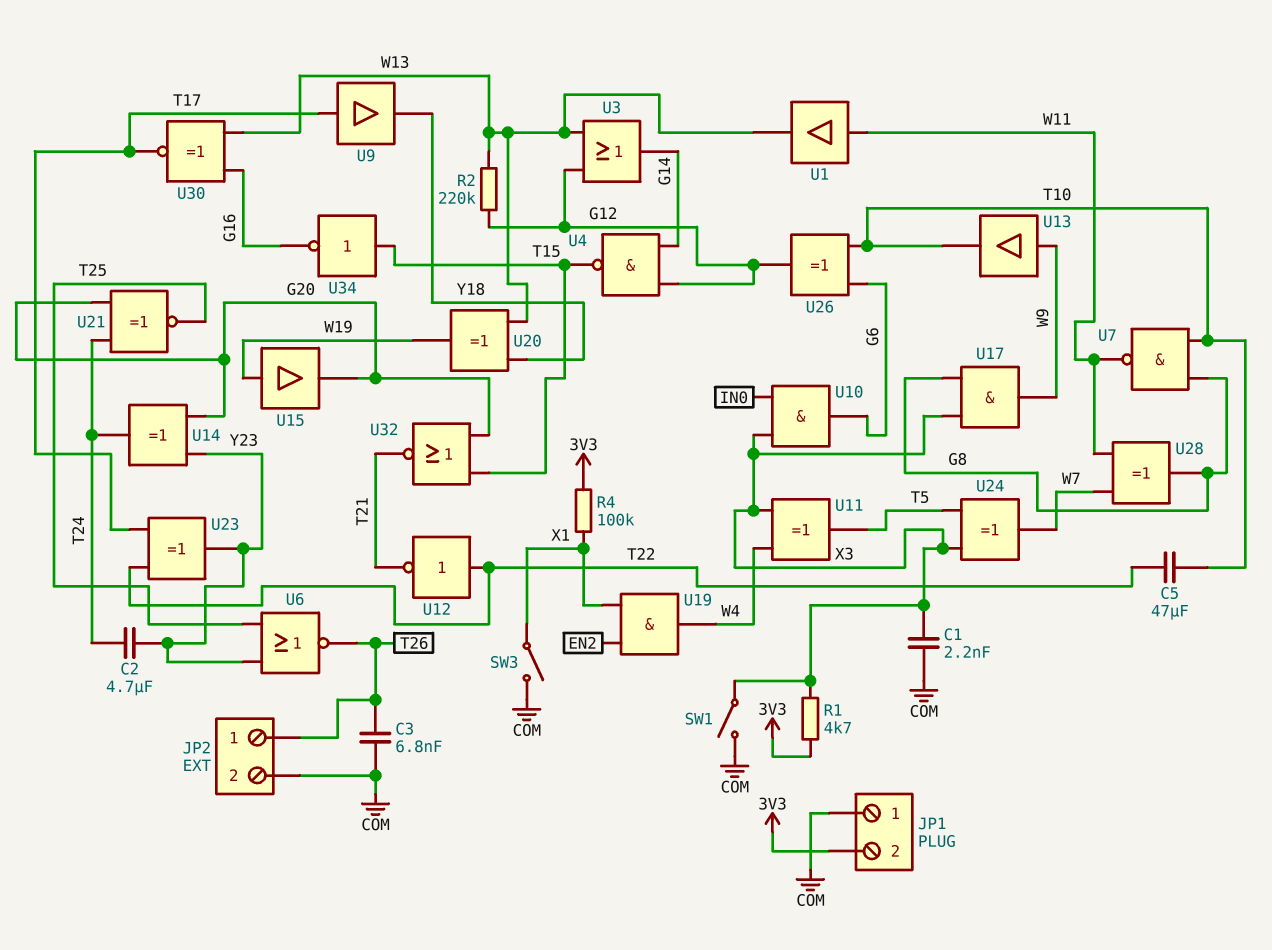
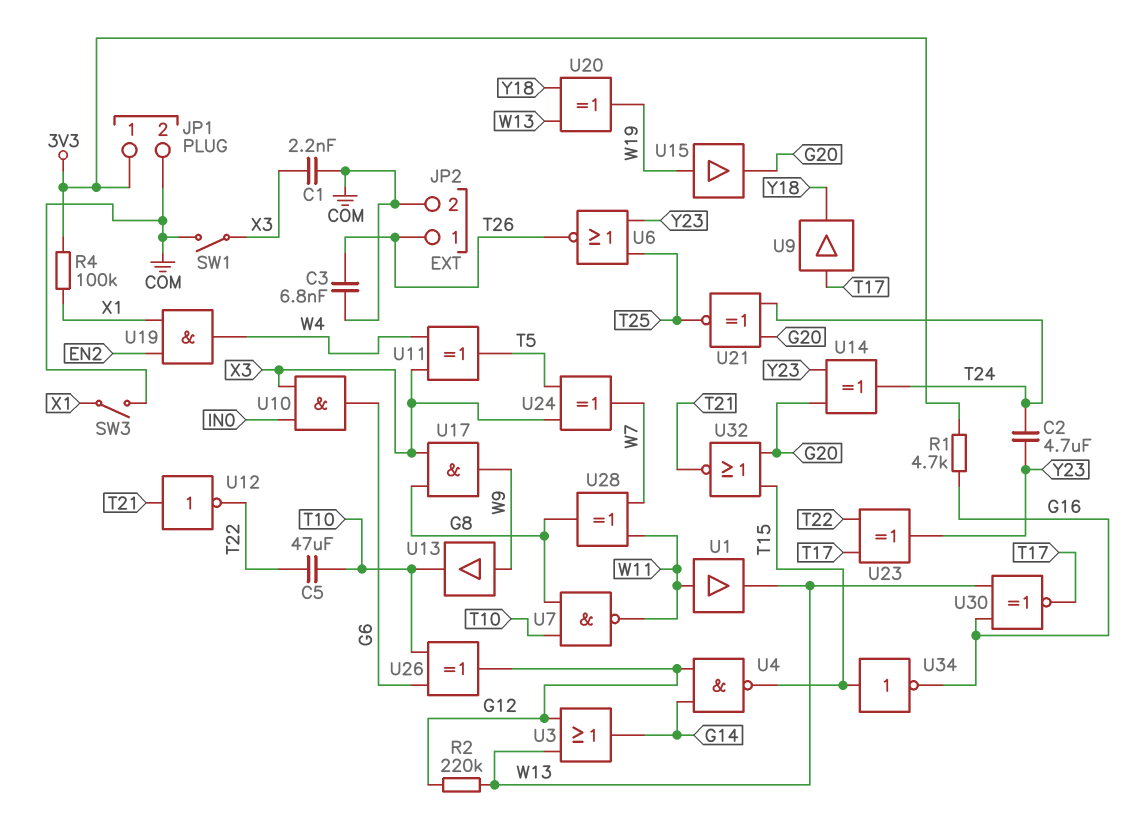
JP1 pin 1: COM -> 3V3
JP1 pin 2: 3V3 -> COM
R1: 4.7k (3V3, X3) -> 4.7k (3V3, G16)
U12: NOT (in T22, out T21) -> NOT (in T21, out T22)

